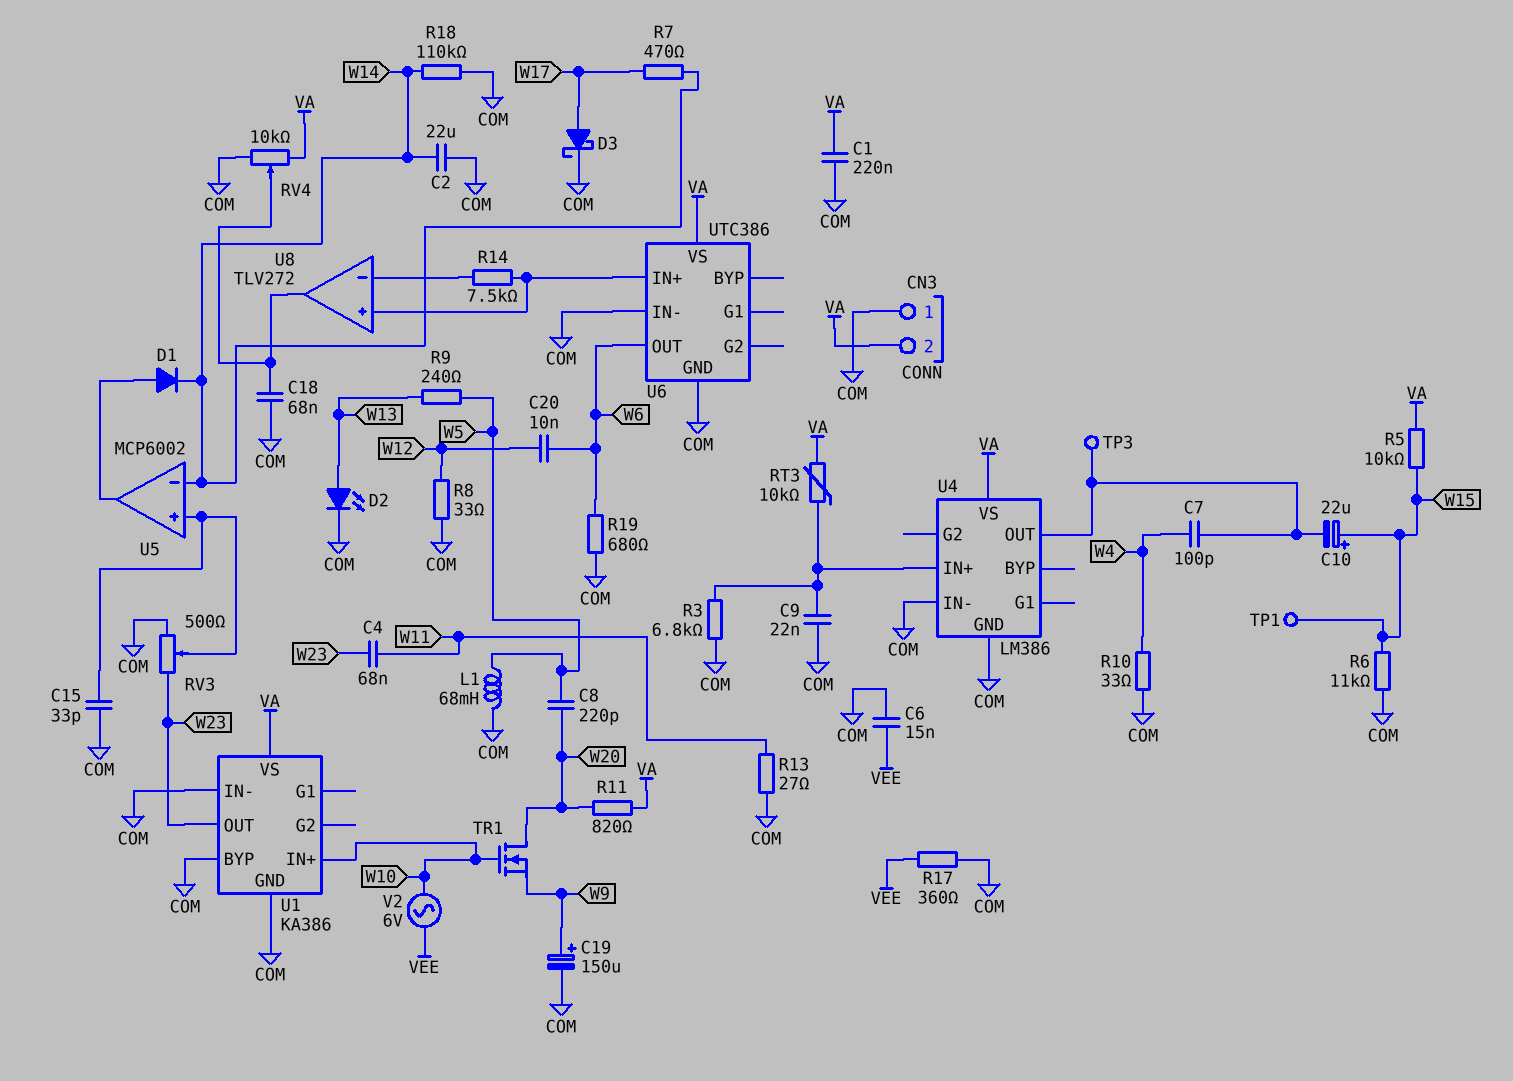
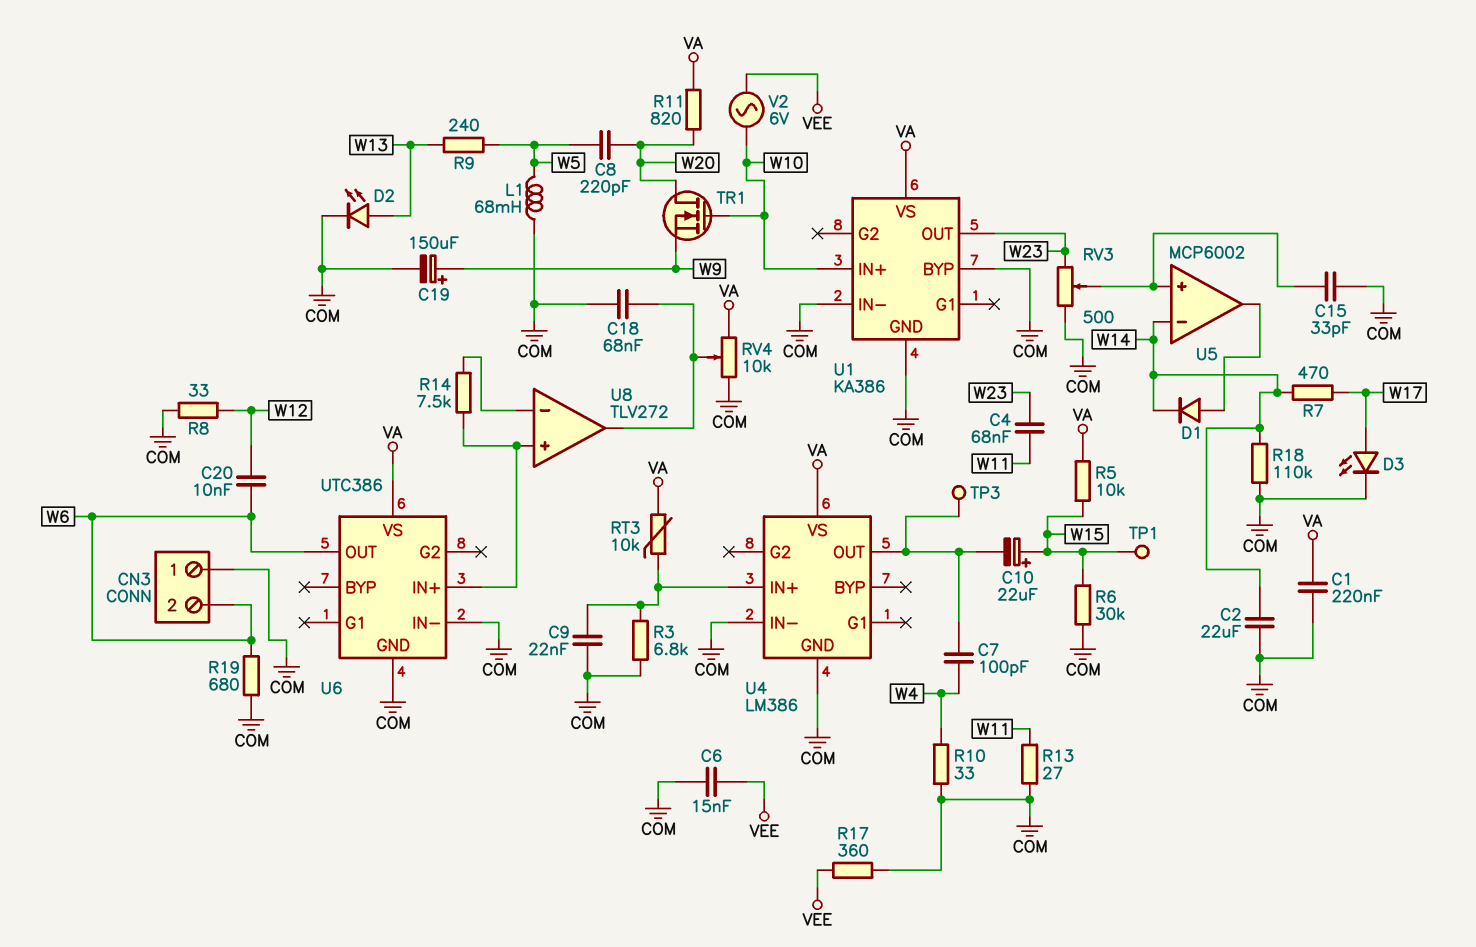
CN3 pin 2: VA -> W6
D3: schottky (A W17, K COM) -> LED (A W17, K COM)
R6: 11k (COM, W15) -> 30k (COM, W15)

